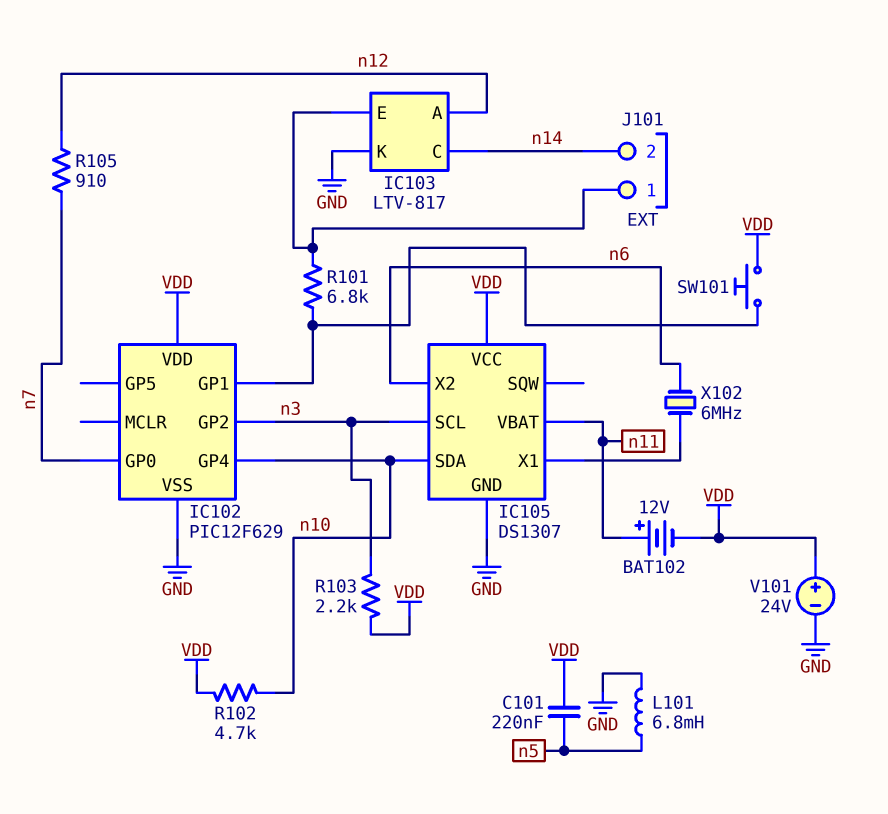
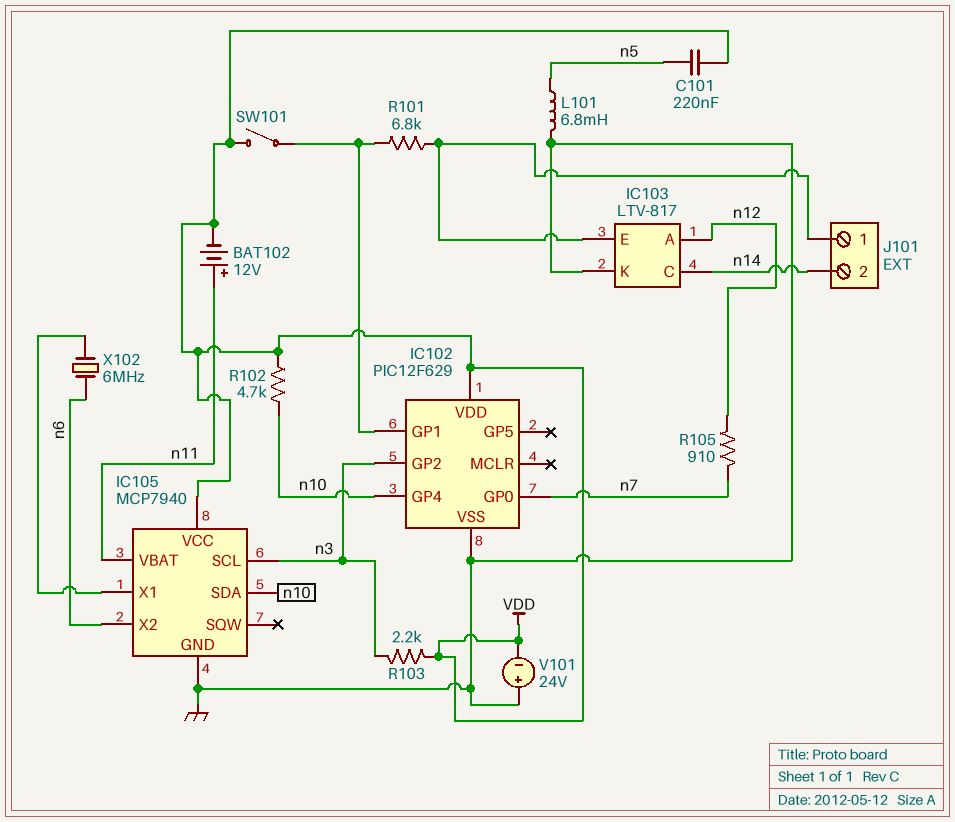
IC105: DS1307 -> MCP7940
SW101: button (IC102/GP1, VDD) -> switch (IC102/GP1, VDD)
V101: 24V (plus VDD, minus GND) -> 24V (plus GND, minus VDD)

